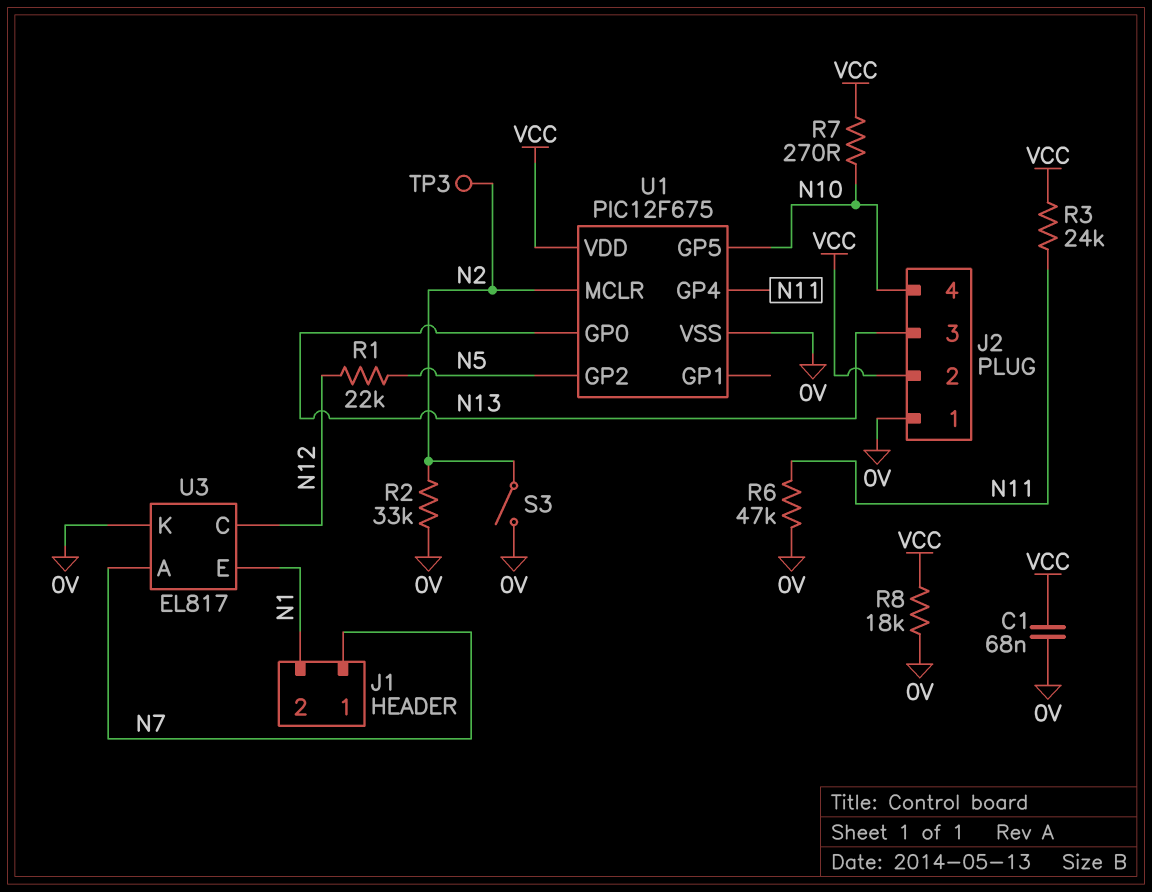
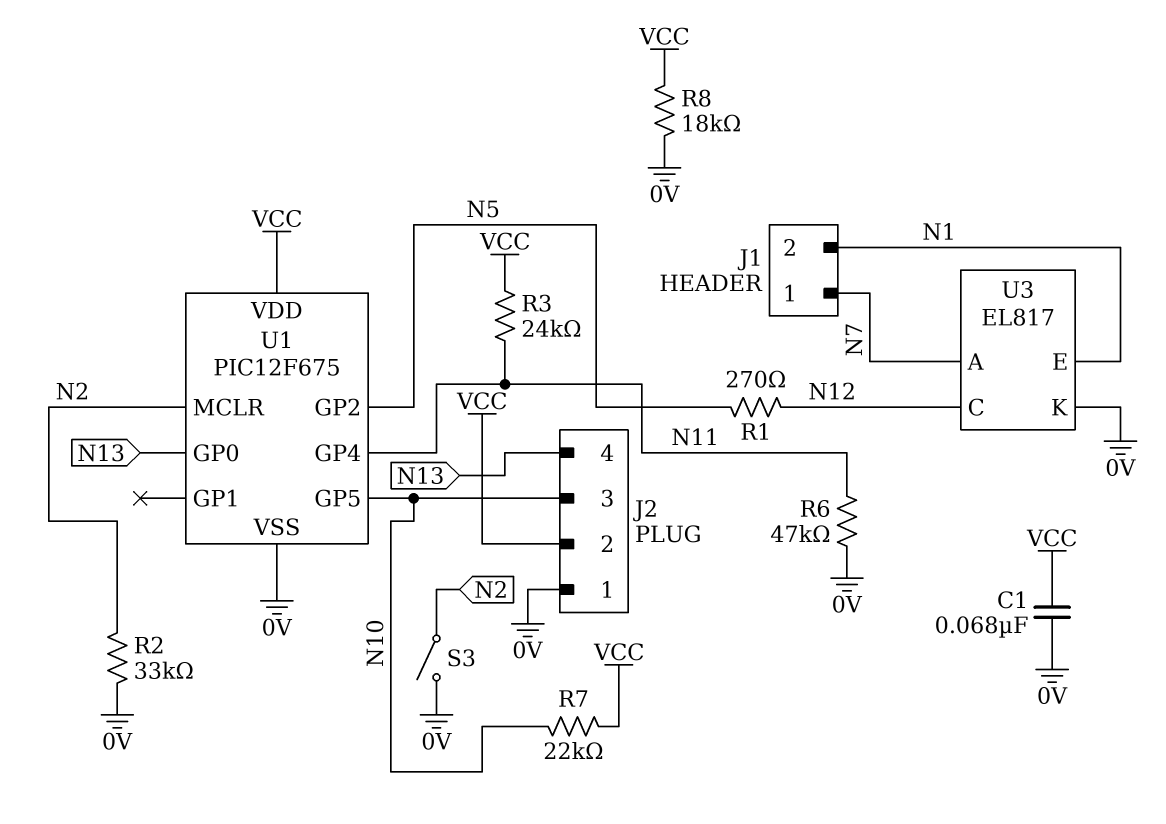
J2 pin 3: N13 -> N10
J2 pin 4: N10 -> N13
R1: 22k (N5, N12) -> 270 (N5, N12)
R7: 270 (N10, VCC) -> 22k (N10, VCC)
TP3: test point (N2) -> none

